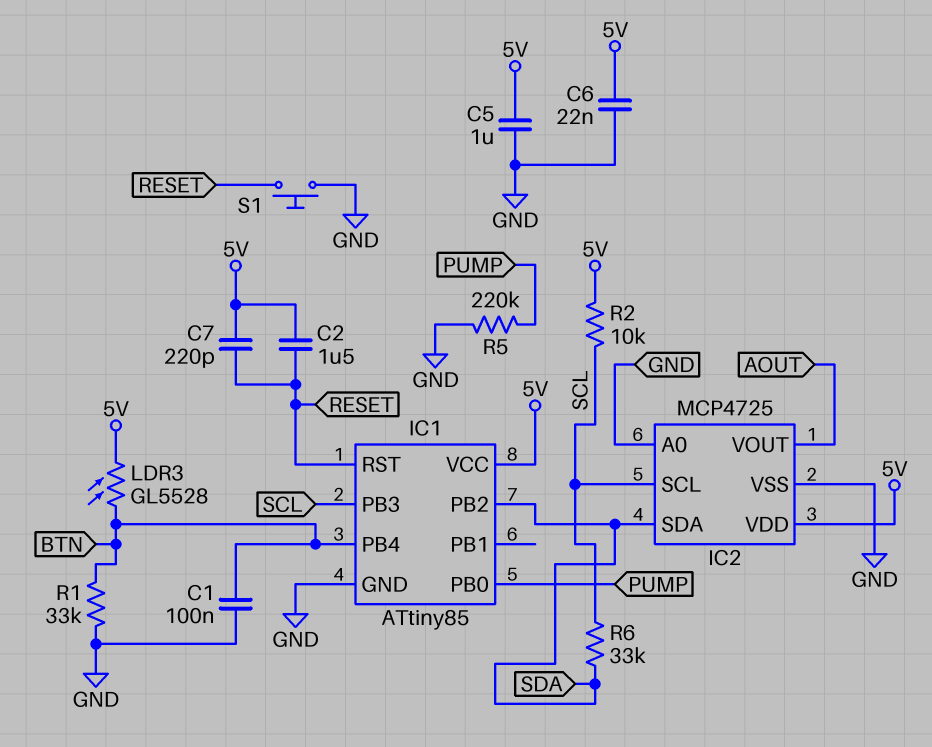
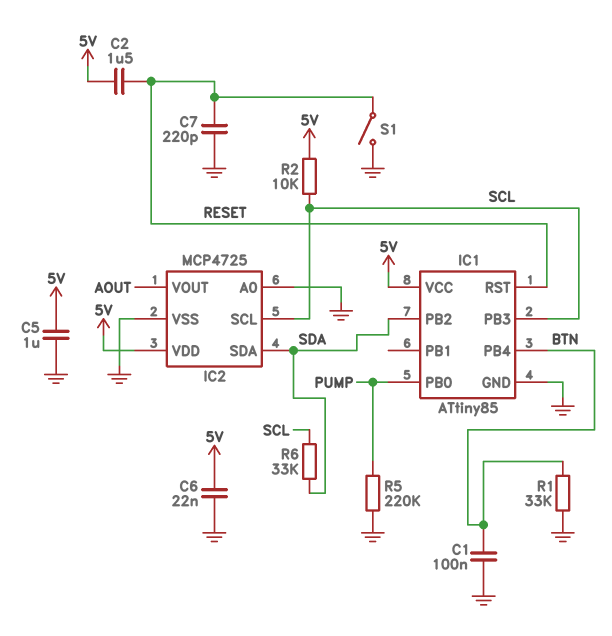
C7: 220pF (5V, RESET) -> 220pF (GND, RESET)
LDR3: GL5528 (5V, BTN) -> none
S1: button (GND, RESET) -> switch (GND, RESET)

